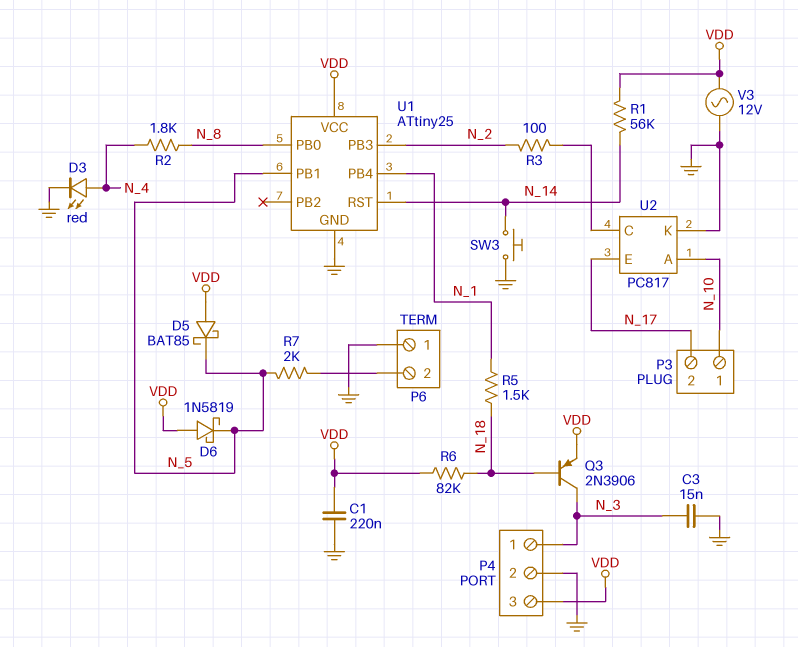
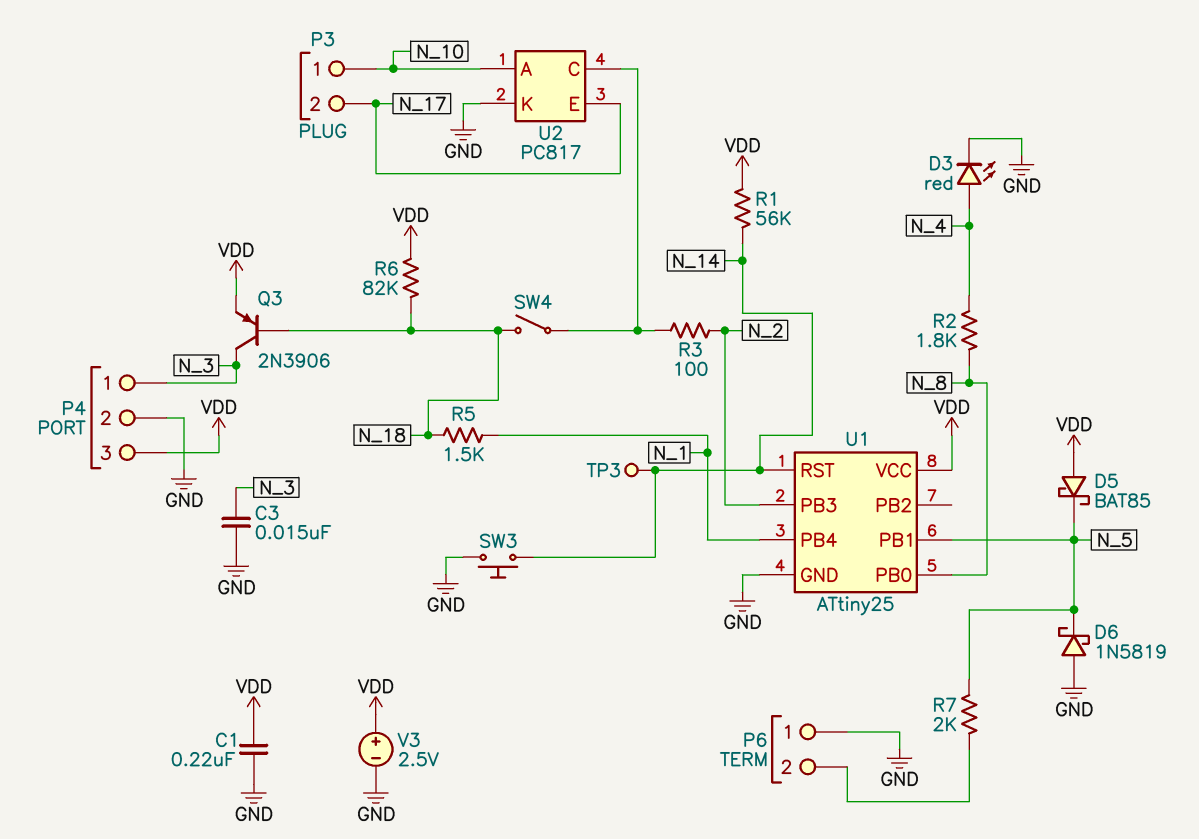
D6: schottky 1N5819 (A VDD, K N_5) -> schottky 1N5819 (A GND, K N_5)
SW4: none -> switch (N_18, U2/C)
TP3: none -> test point (N_14)
V3: AC 12V (GND, VDD) -> 2.5V (plus VDD, minus GND)

